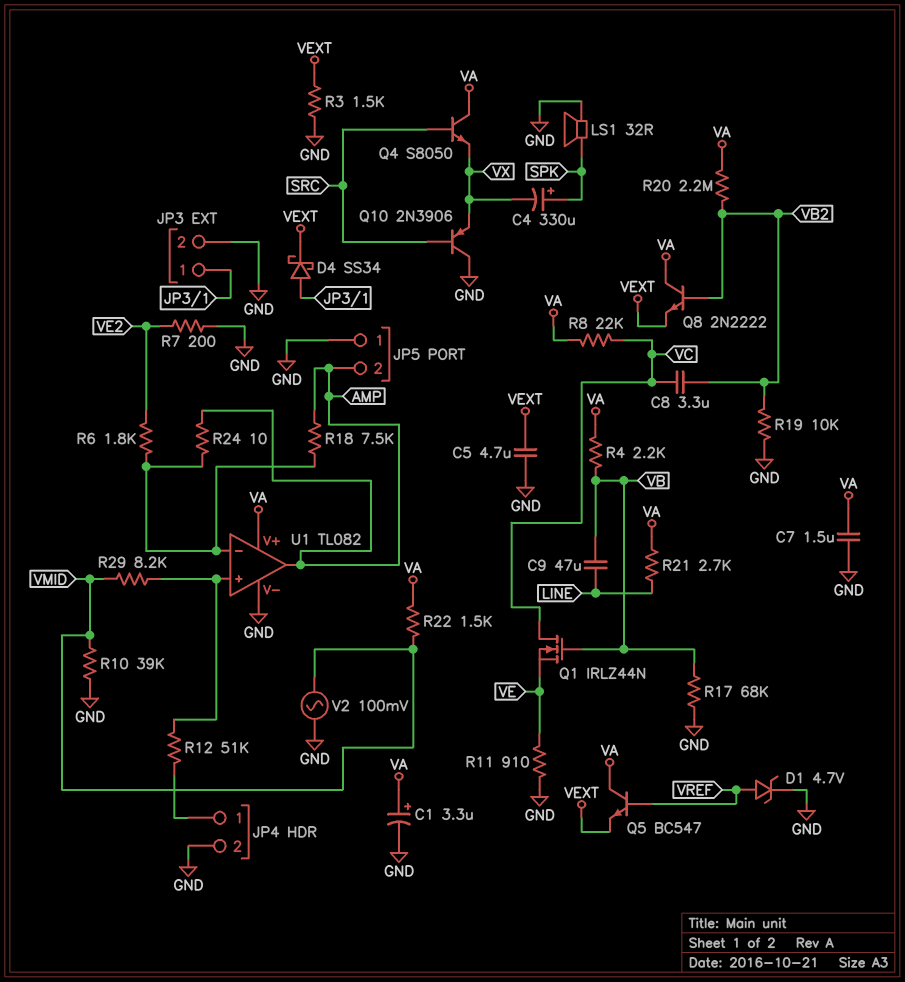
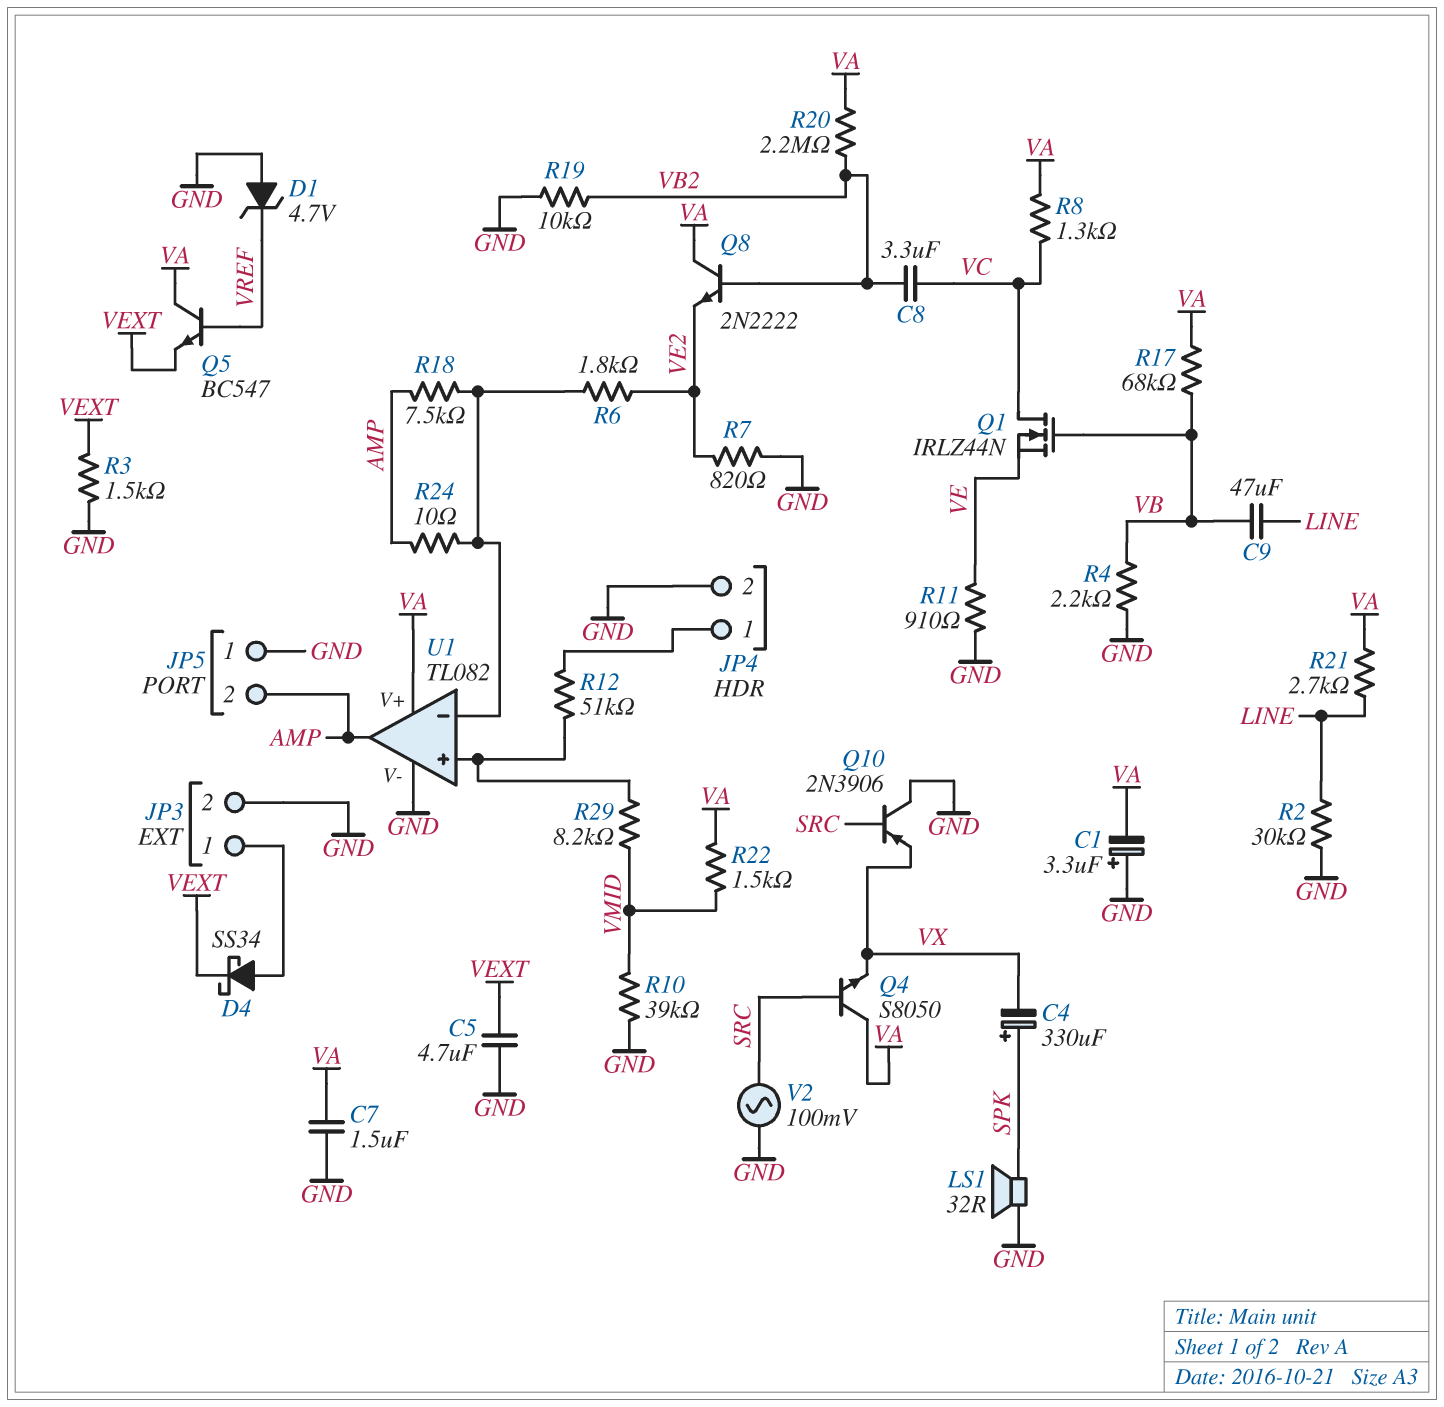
C1: 3.3uF (plus VA, minus GND) -> 3.3uF (plus GND, minus VA)
D1: zener 4.7V (A VREF, K GND) -> zener 4.7V (A GND, K VREF)
Q8: NPN 2N2222 (B VB2, C VA, E VEXT) -> NPN 2N2222 (B VB2, C VA, E VE2)
R2: none -> 30k (GND, LINE)
R4: 2.2k (VA, VB) -> 2.2k (GND, VB)
R7: 200 (GND, VE2) -> 820 (GND, VE2)
R8: 22k (VA, VC) -> 1.3k (VA, VC)
R17: 68k (GND, VB) -> 68k (VA, VB)
V2: AC 100mV (GND, VMID) -> AC 100mV (GND, SRC)

